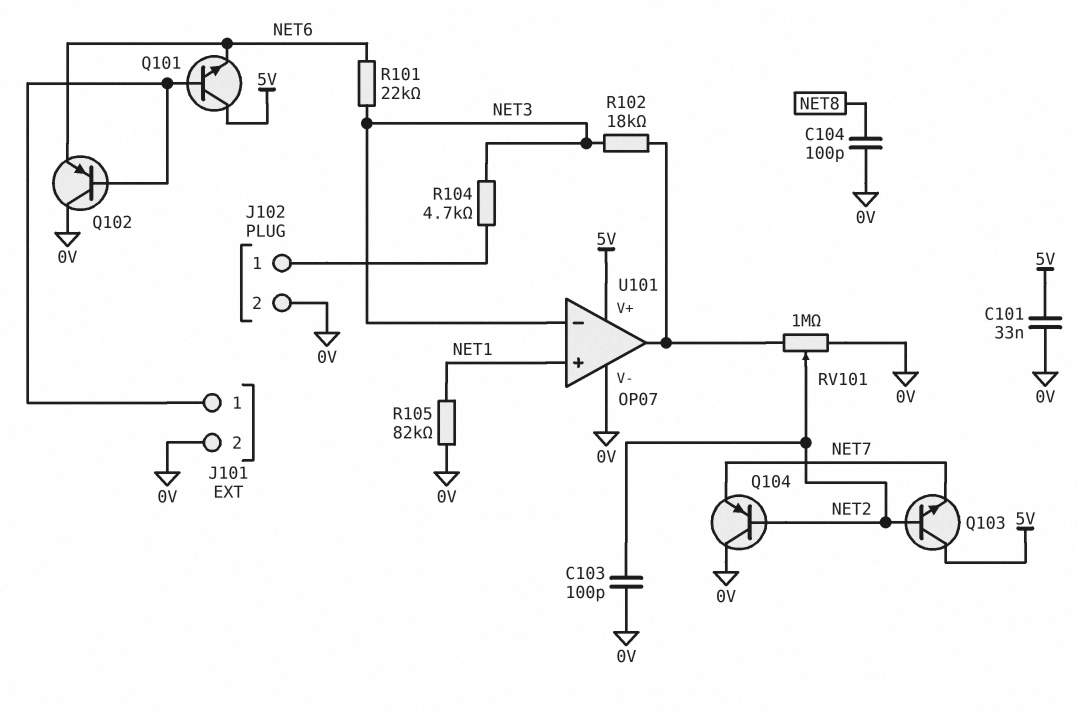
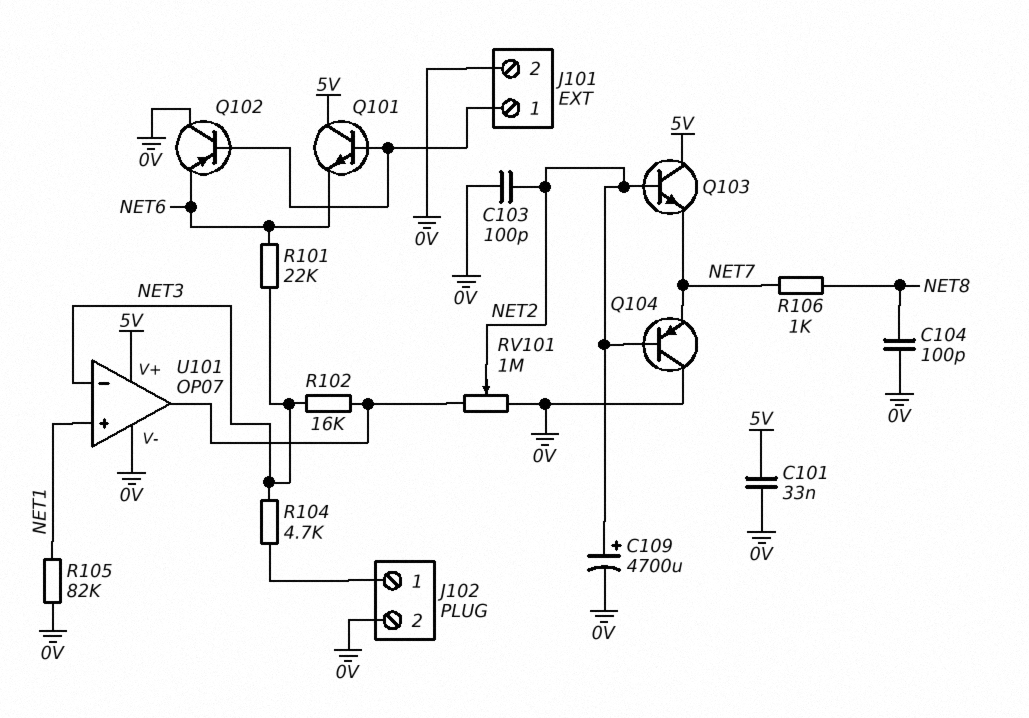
C109: none -> 4700uF (plus NET2, minus 0V)
R102: 18k (NET3, U101/out) -> 16k (NET3, U101/out)
R106: none -> 1k (NET7, NET8)

